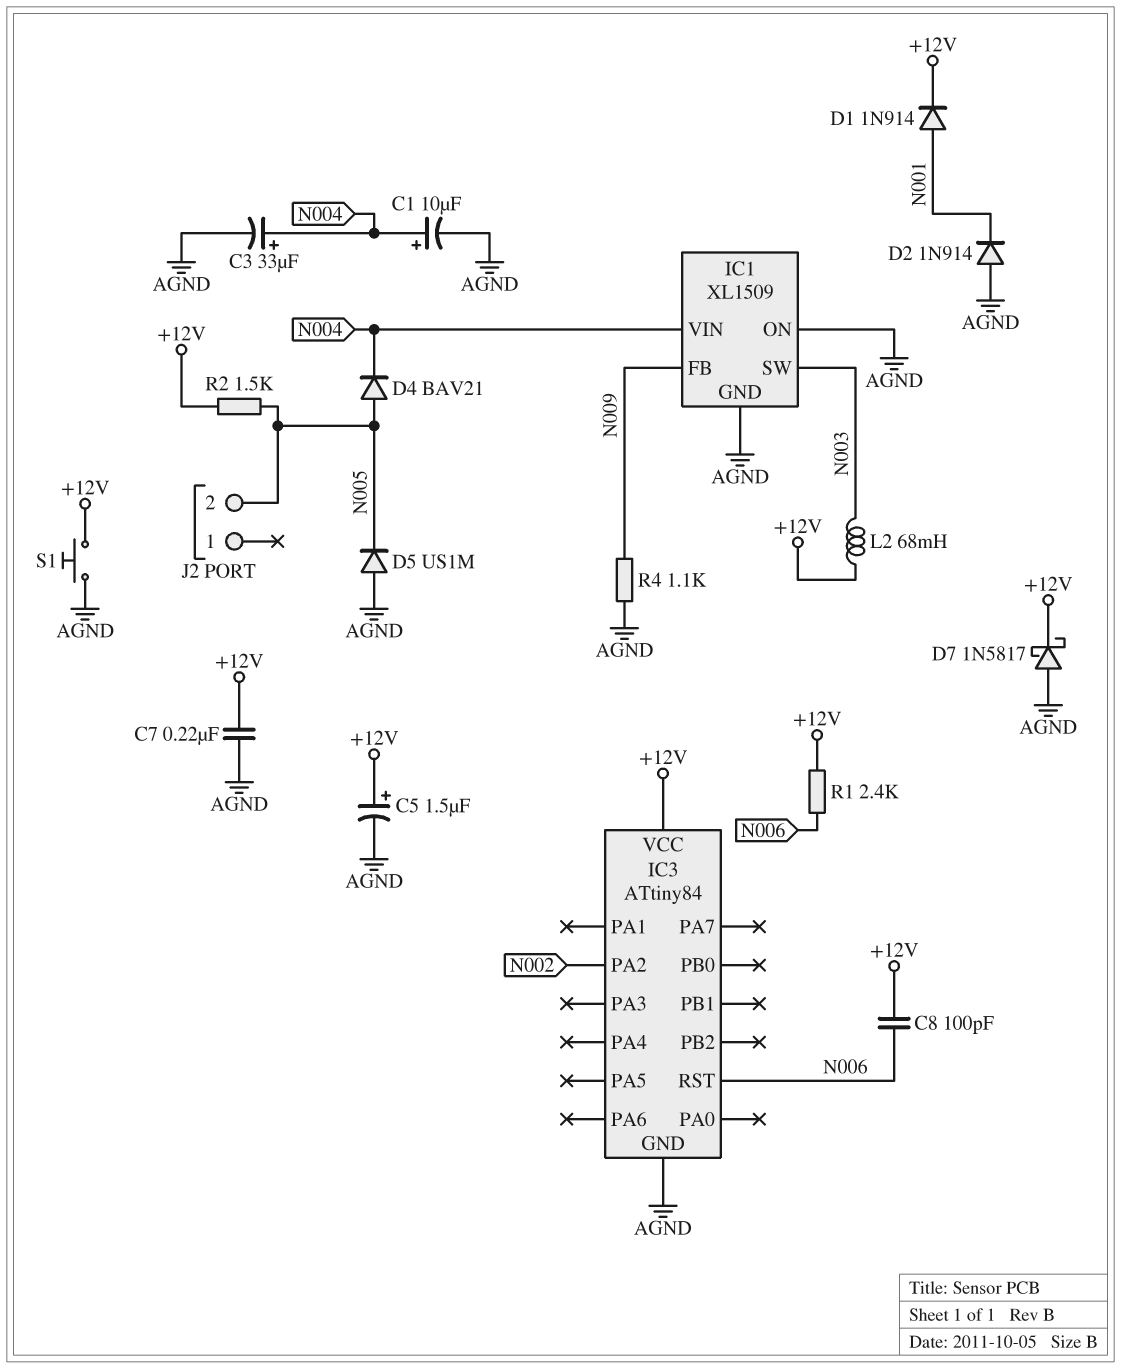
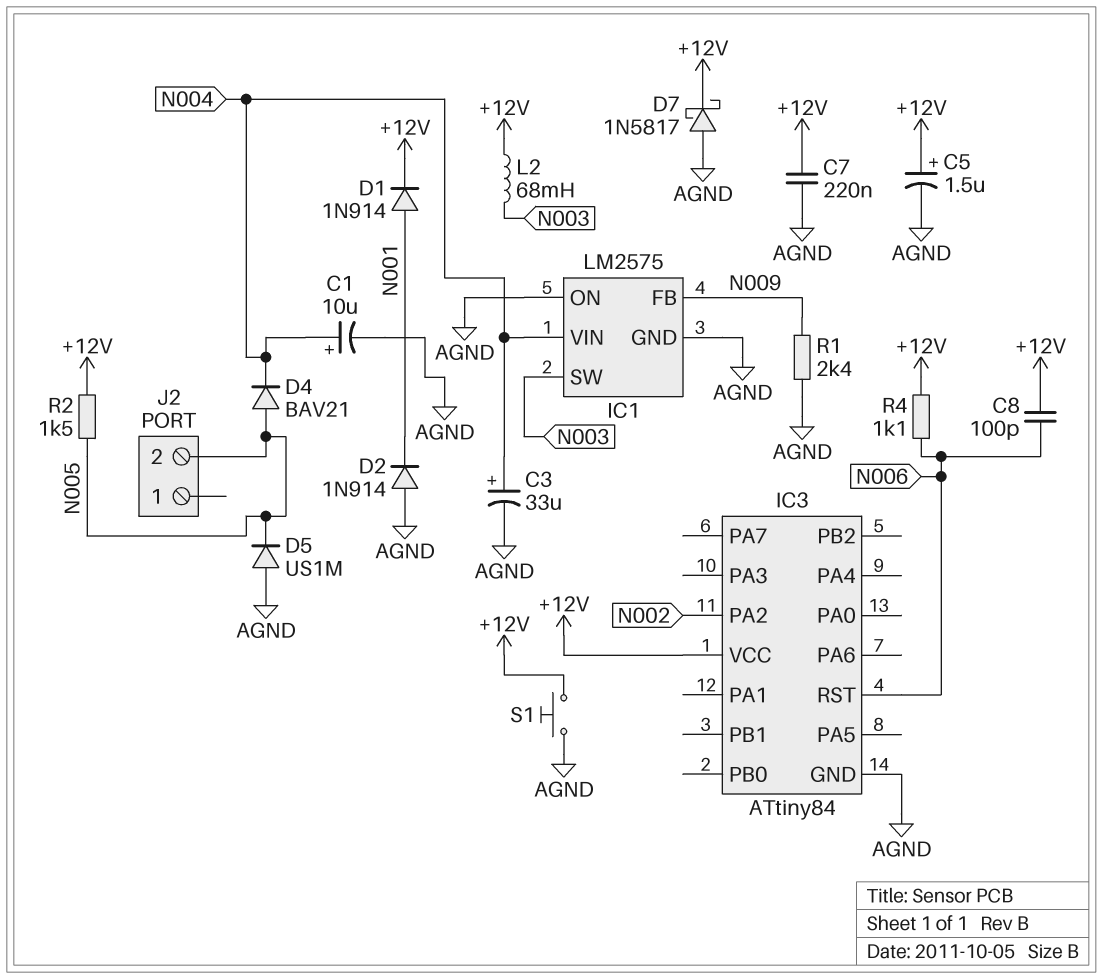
IC1: XL1509 -> LM2575
R1: 2.4k (+12V, N006) -> 2.4k (AGND, N009)
R4: 1.1k (AGND, N009) -> 1.1k (+12V, N006)

